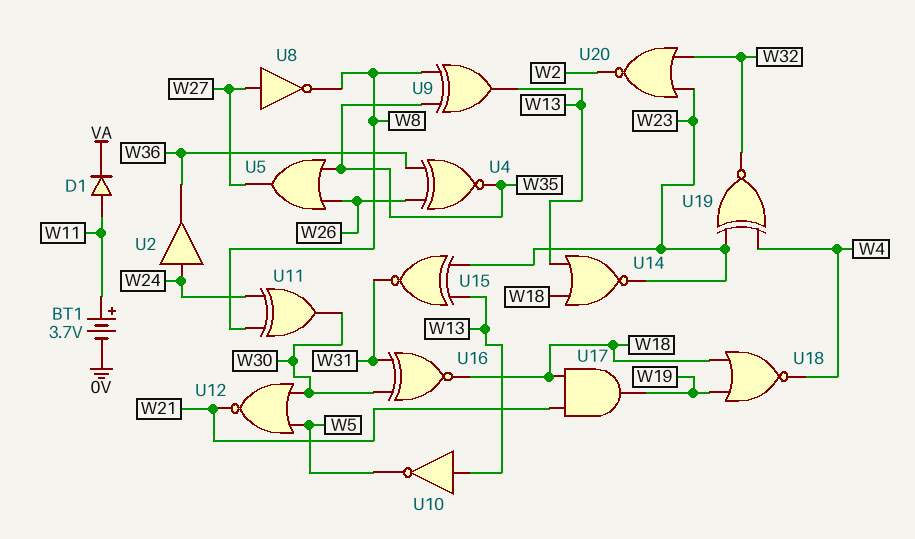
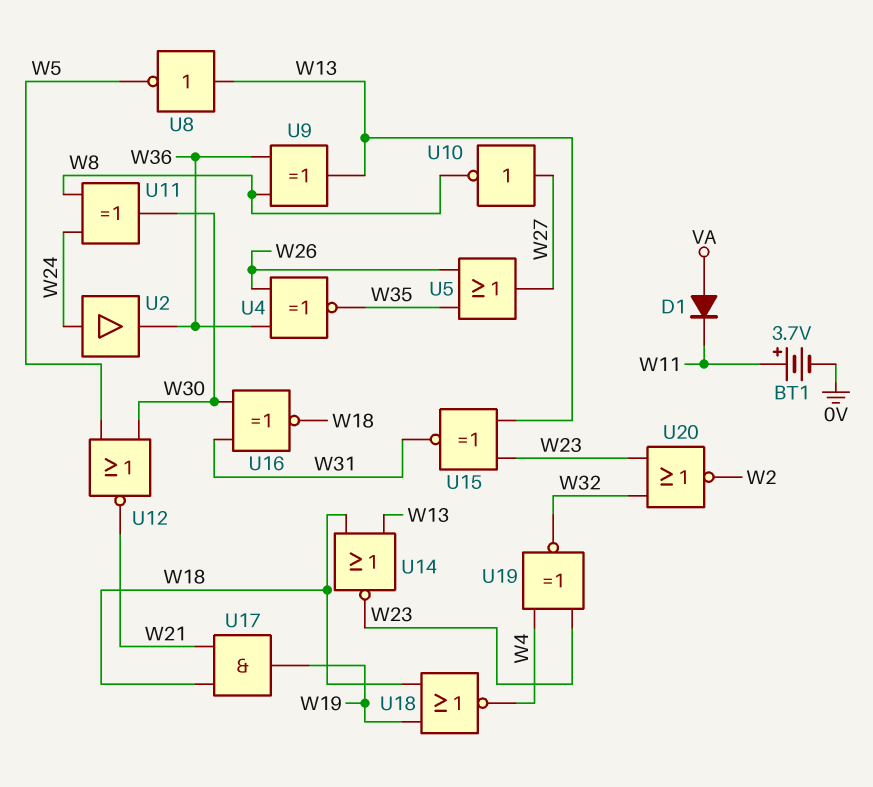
D1: diode (A W11, K VA) -> diode (A VA, K W11)
U8: NOT (in W27, out W8) -> NOT (in W13, out W5)
U9: XOR (in W8, in W35, out W13) -> XOR (in W8, in W36, out W13)
U10: NOT (in W13, out W5) -> NOT (in W27, out W8)

